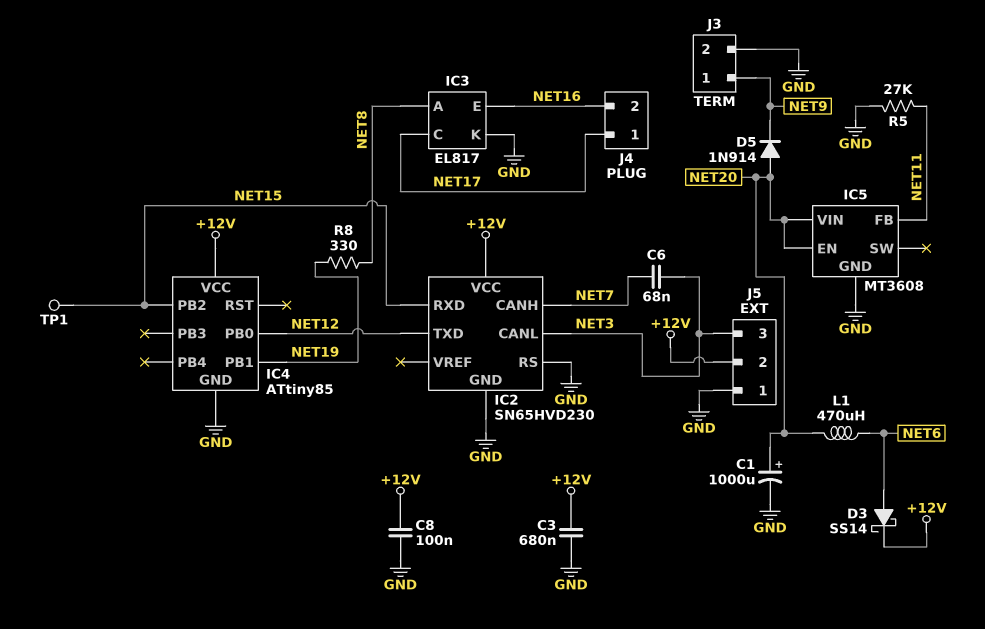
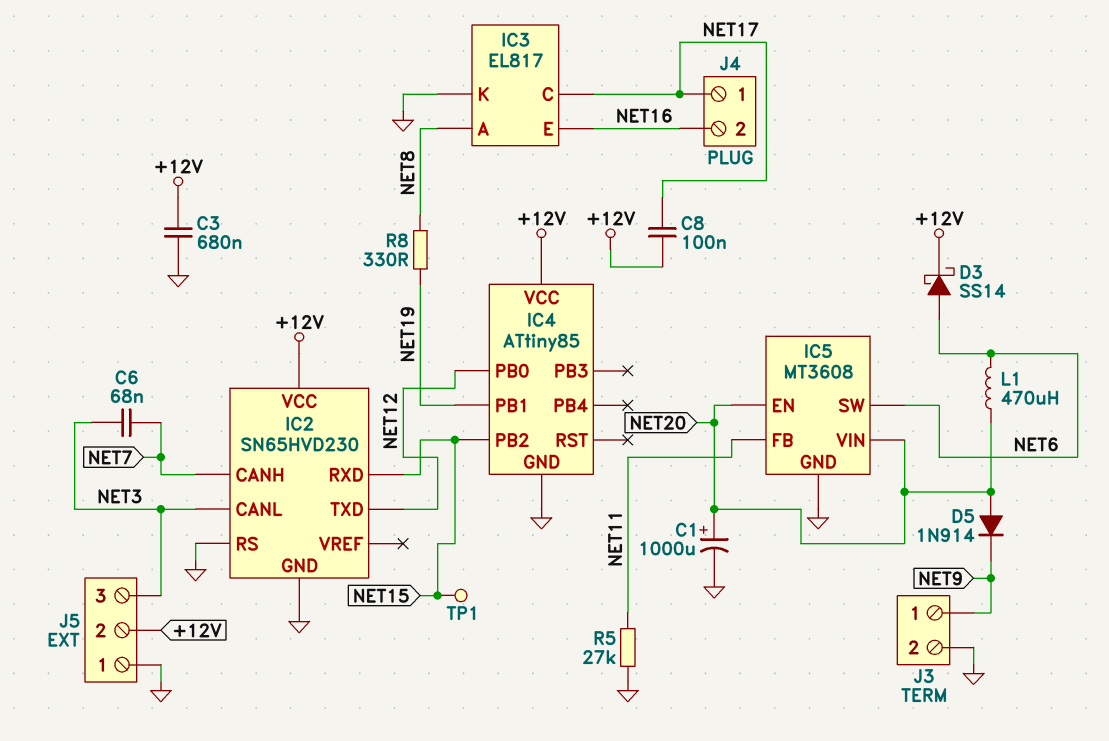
C8: 100nF (+12V, GND) -> 100nF (+12V, NET17)
IC5 pin SW: none -> NET6

